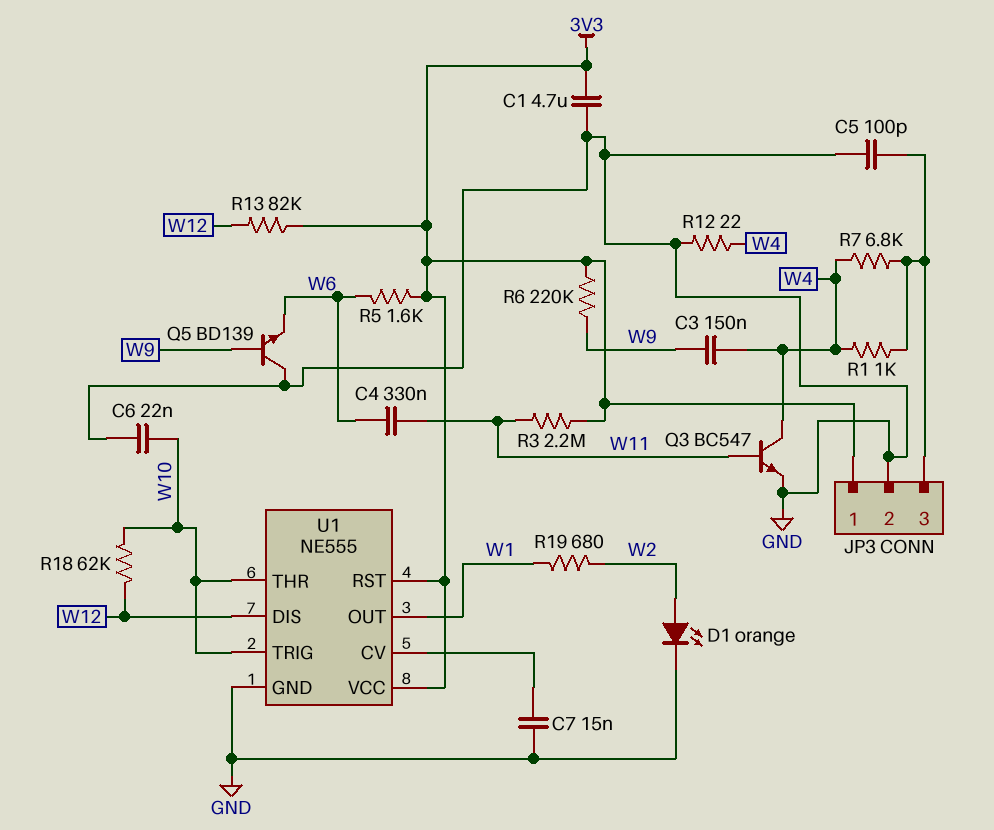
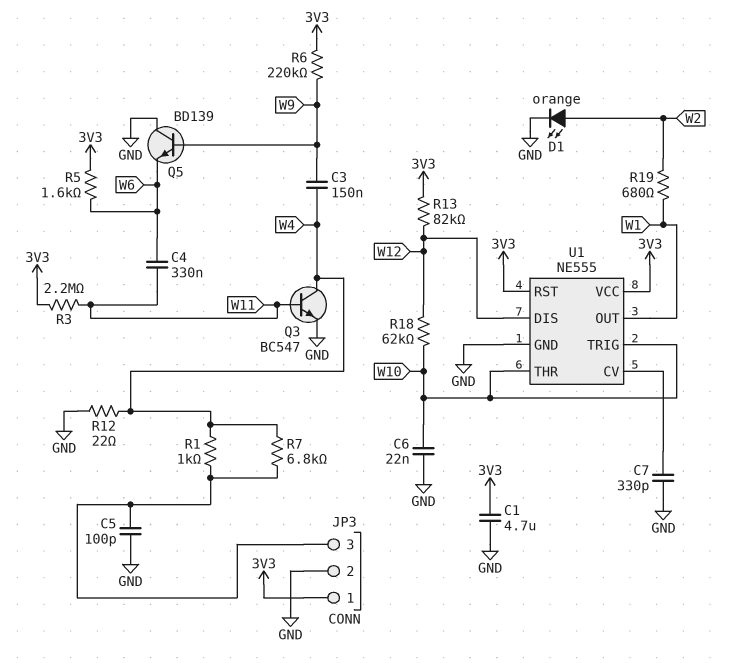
C7: 15nF (GND, U1/CV) -> 330pF (GND, U1/CV)

